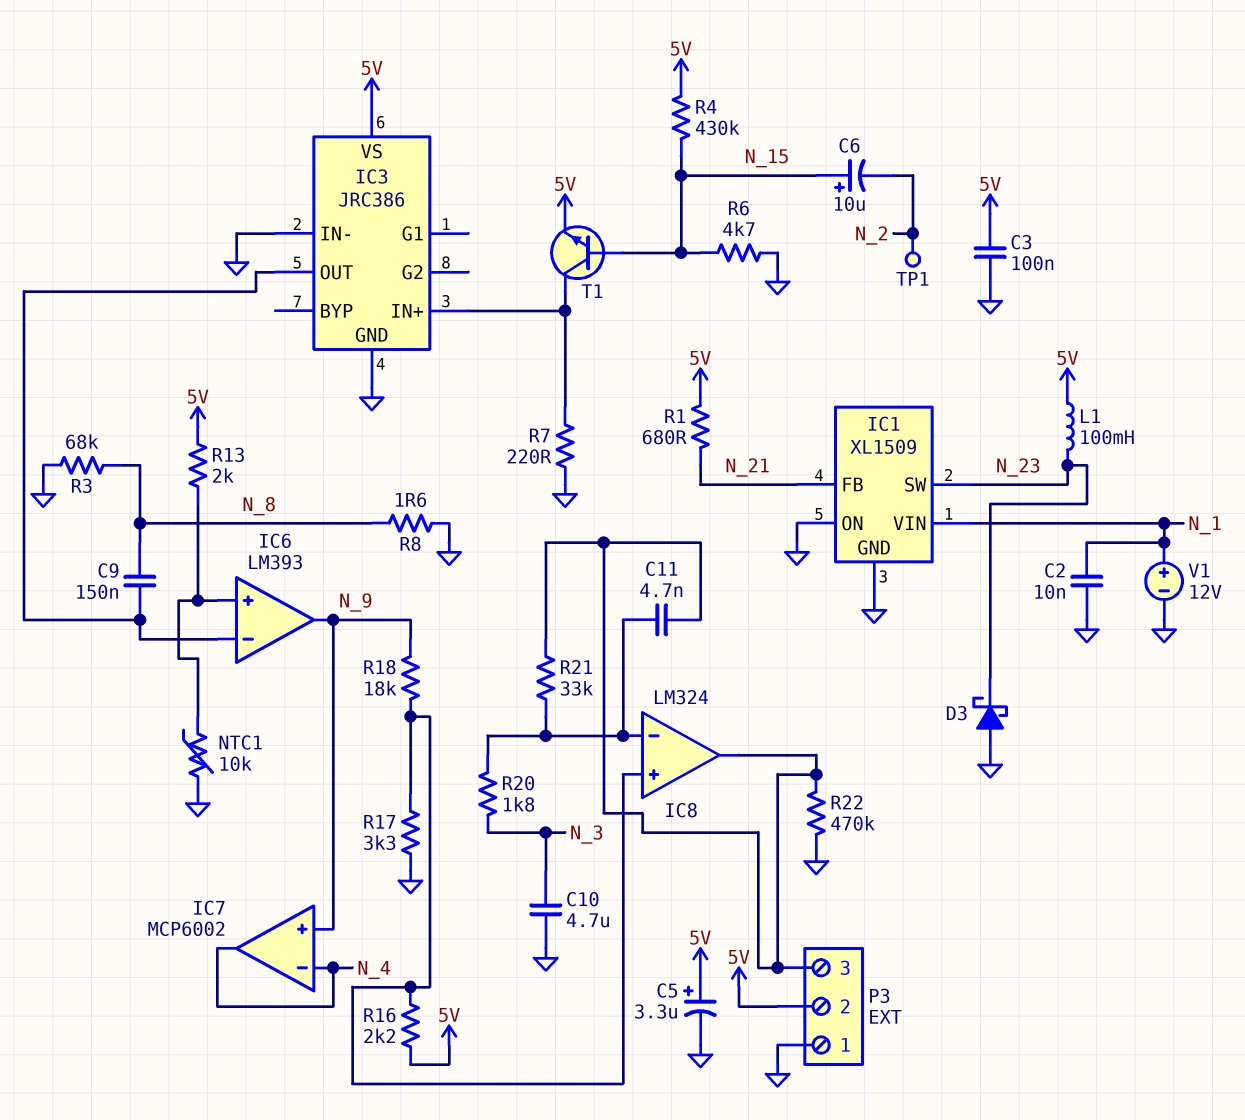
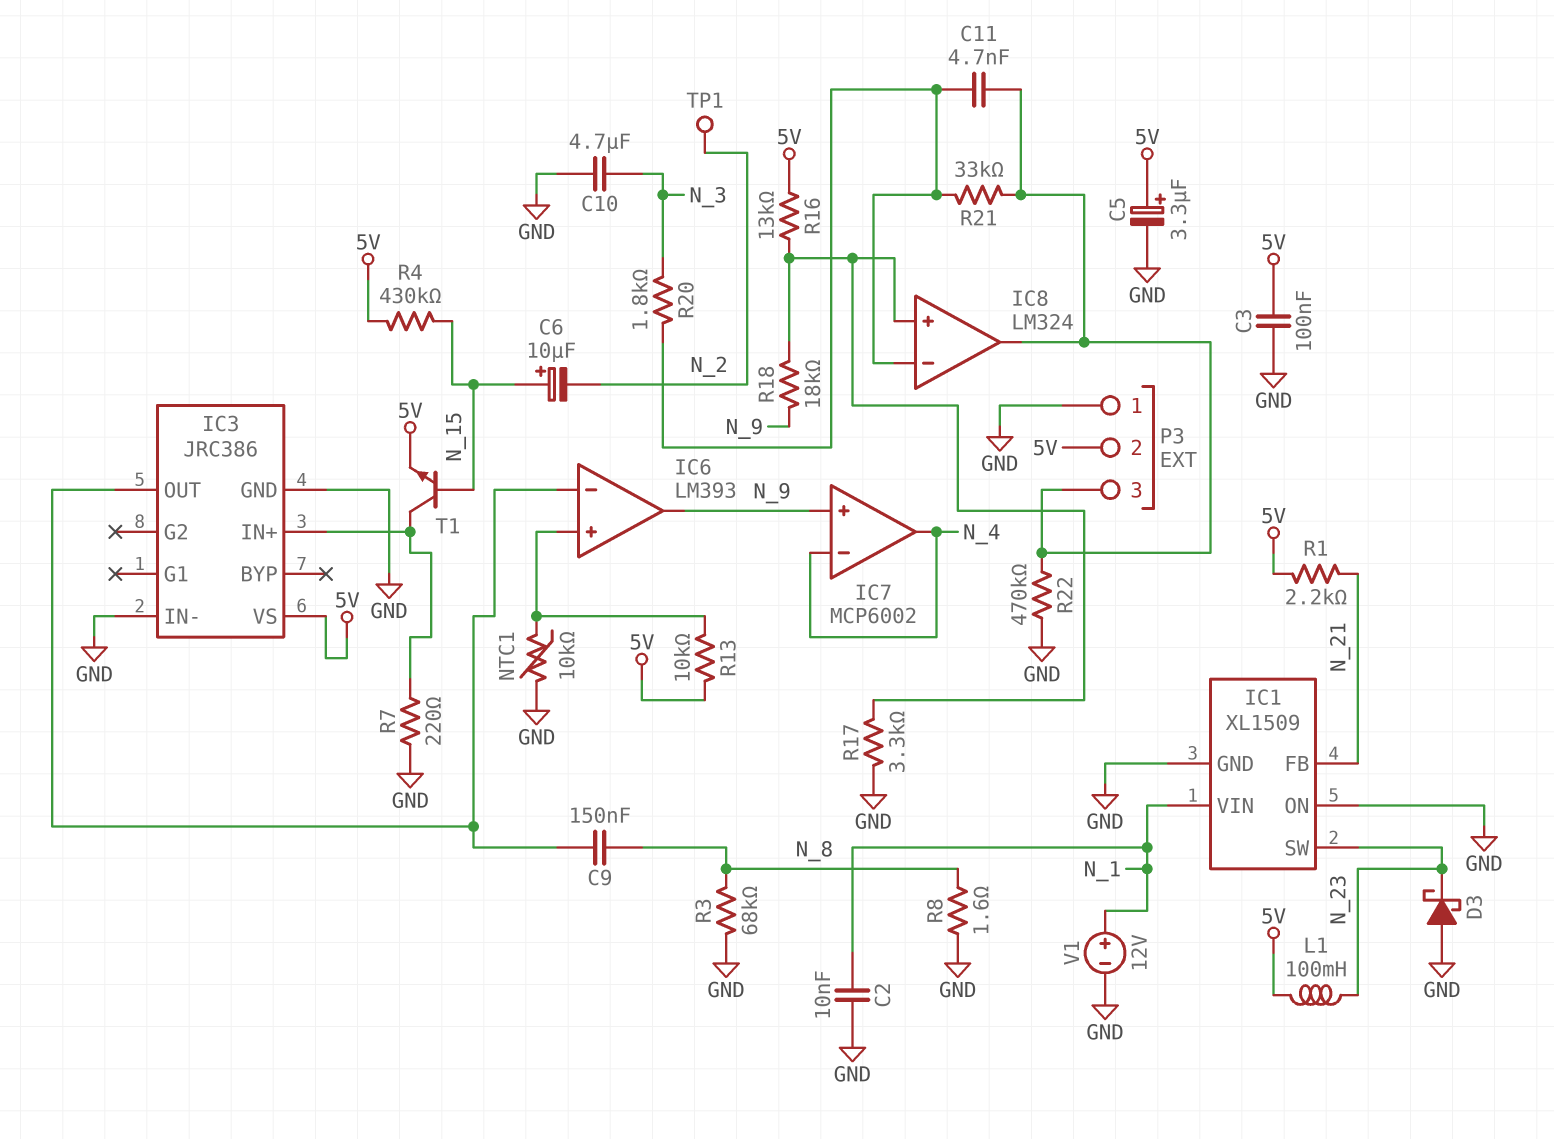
R1: 680 (5V, N_21) -> 2.2k (5V, N_21)
R6: 4.7k (GND, N_15) -> none
R13: 2k (5V, IC6/in+) -> 10k (5V, IC6/in+)
R16: 2.2k (5V, IC8/in+) -> 13k (5V, IC8/in+)

